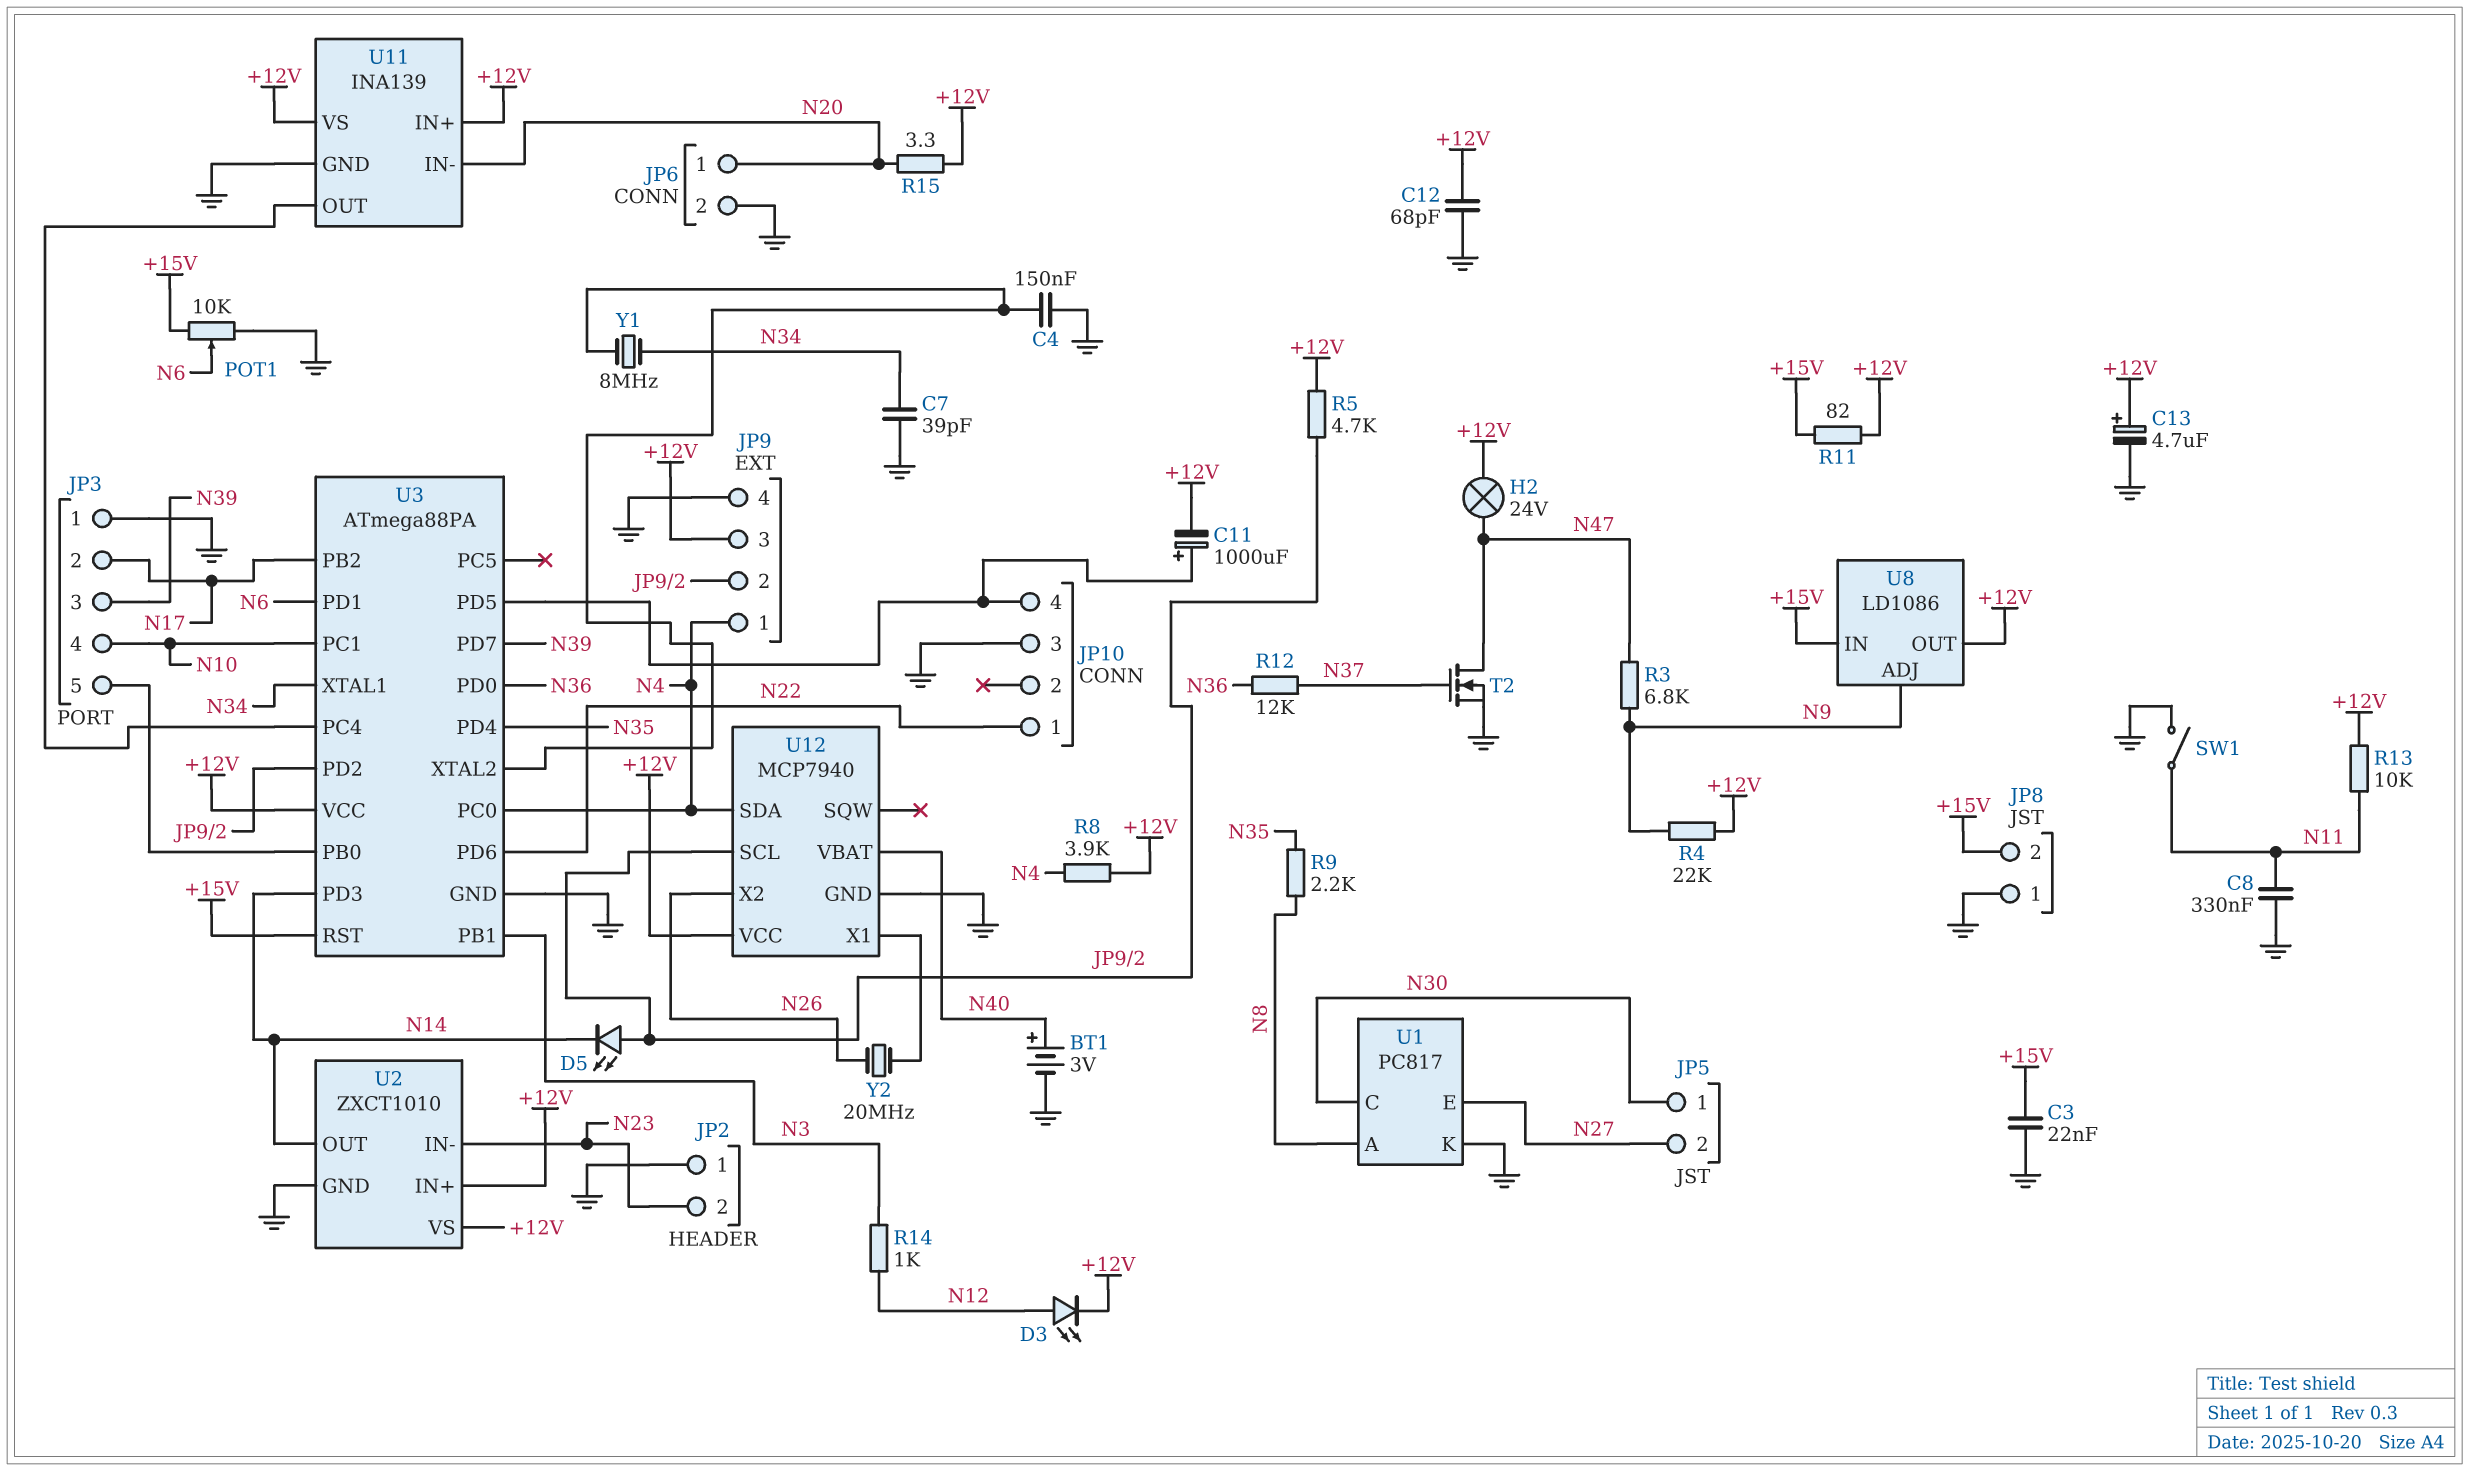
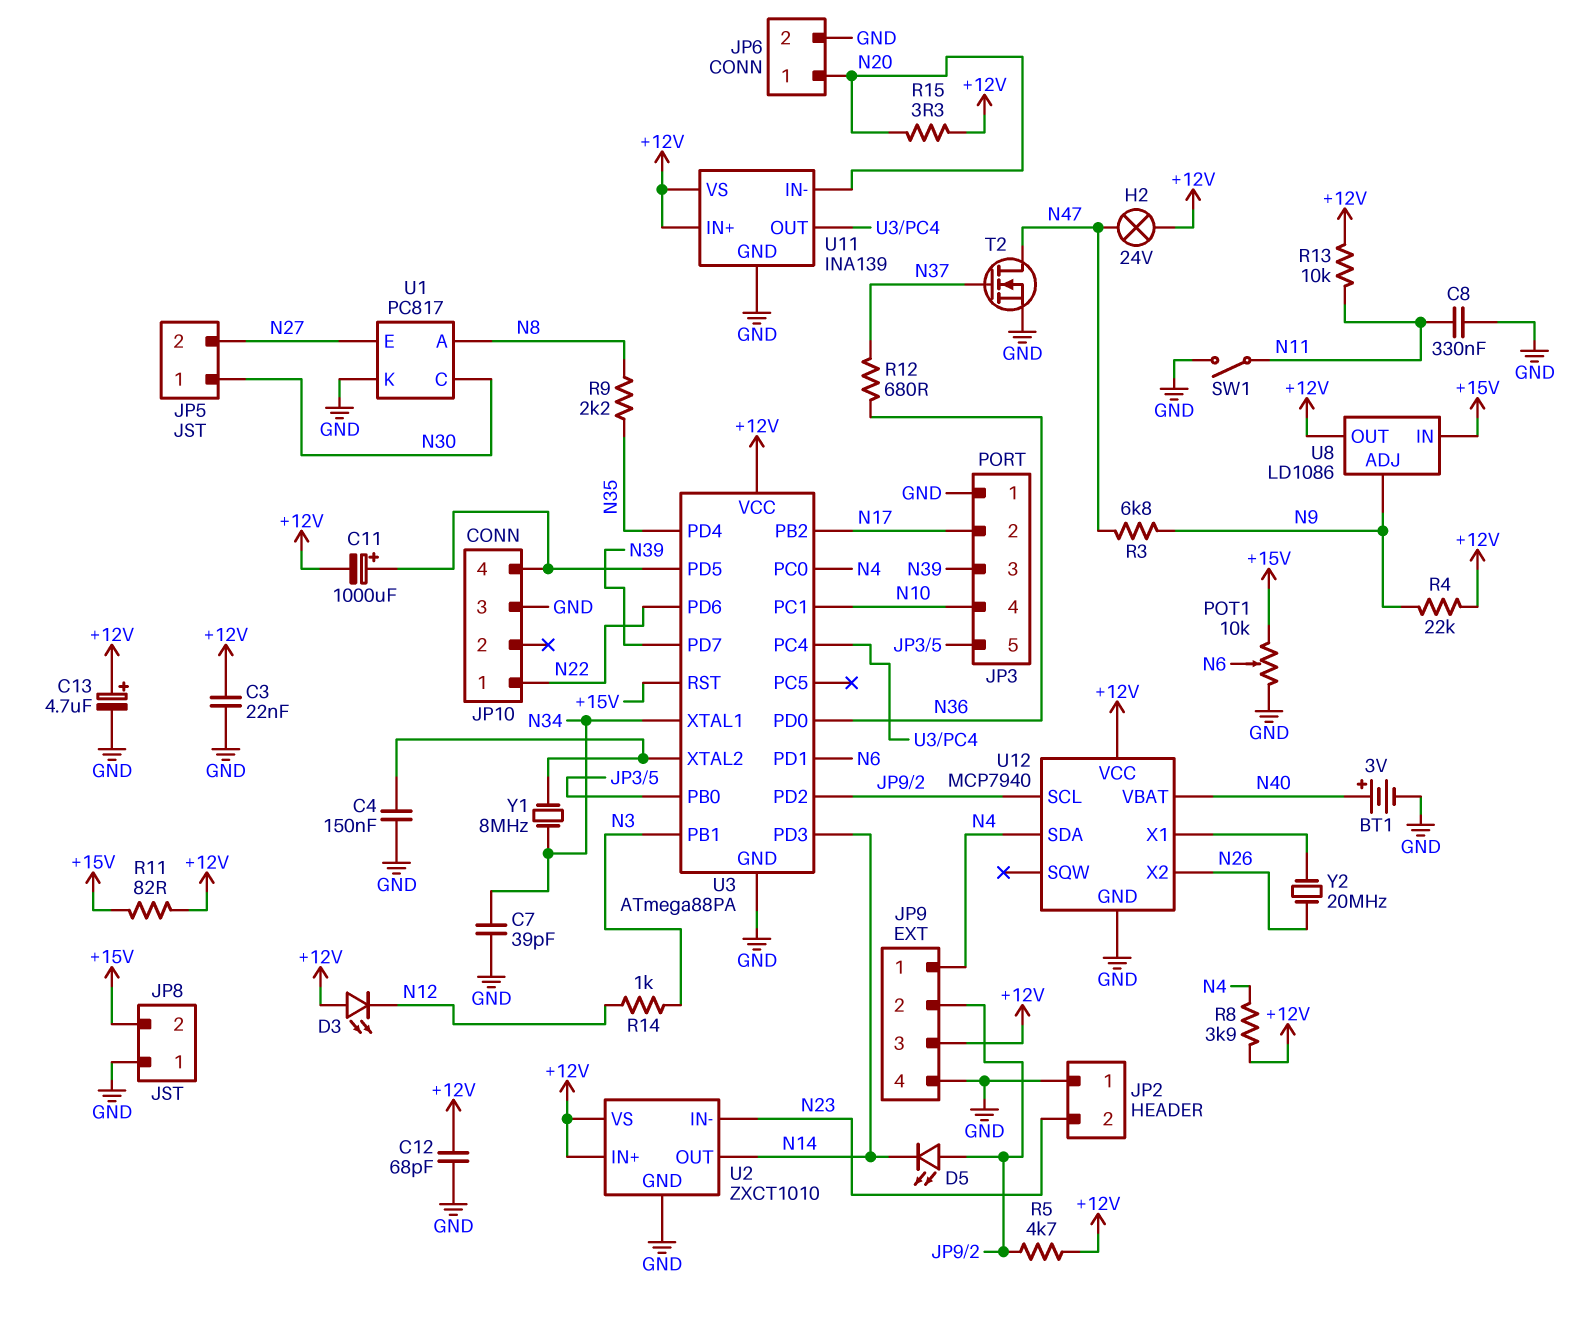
C3: 22nF (+15V, GND) -> 22nF (+12V, GND)
D3: LED (A N12, K +12V) -> LED (A +12V, K N12)
R12: 12k (N36, N37) -> 680 (N36, N37)

